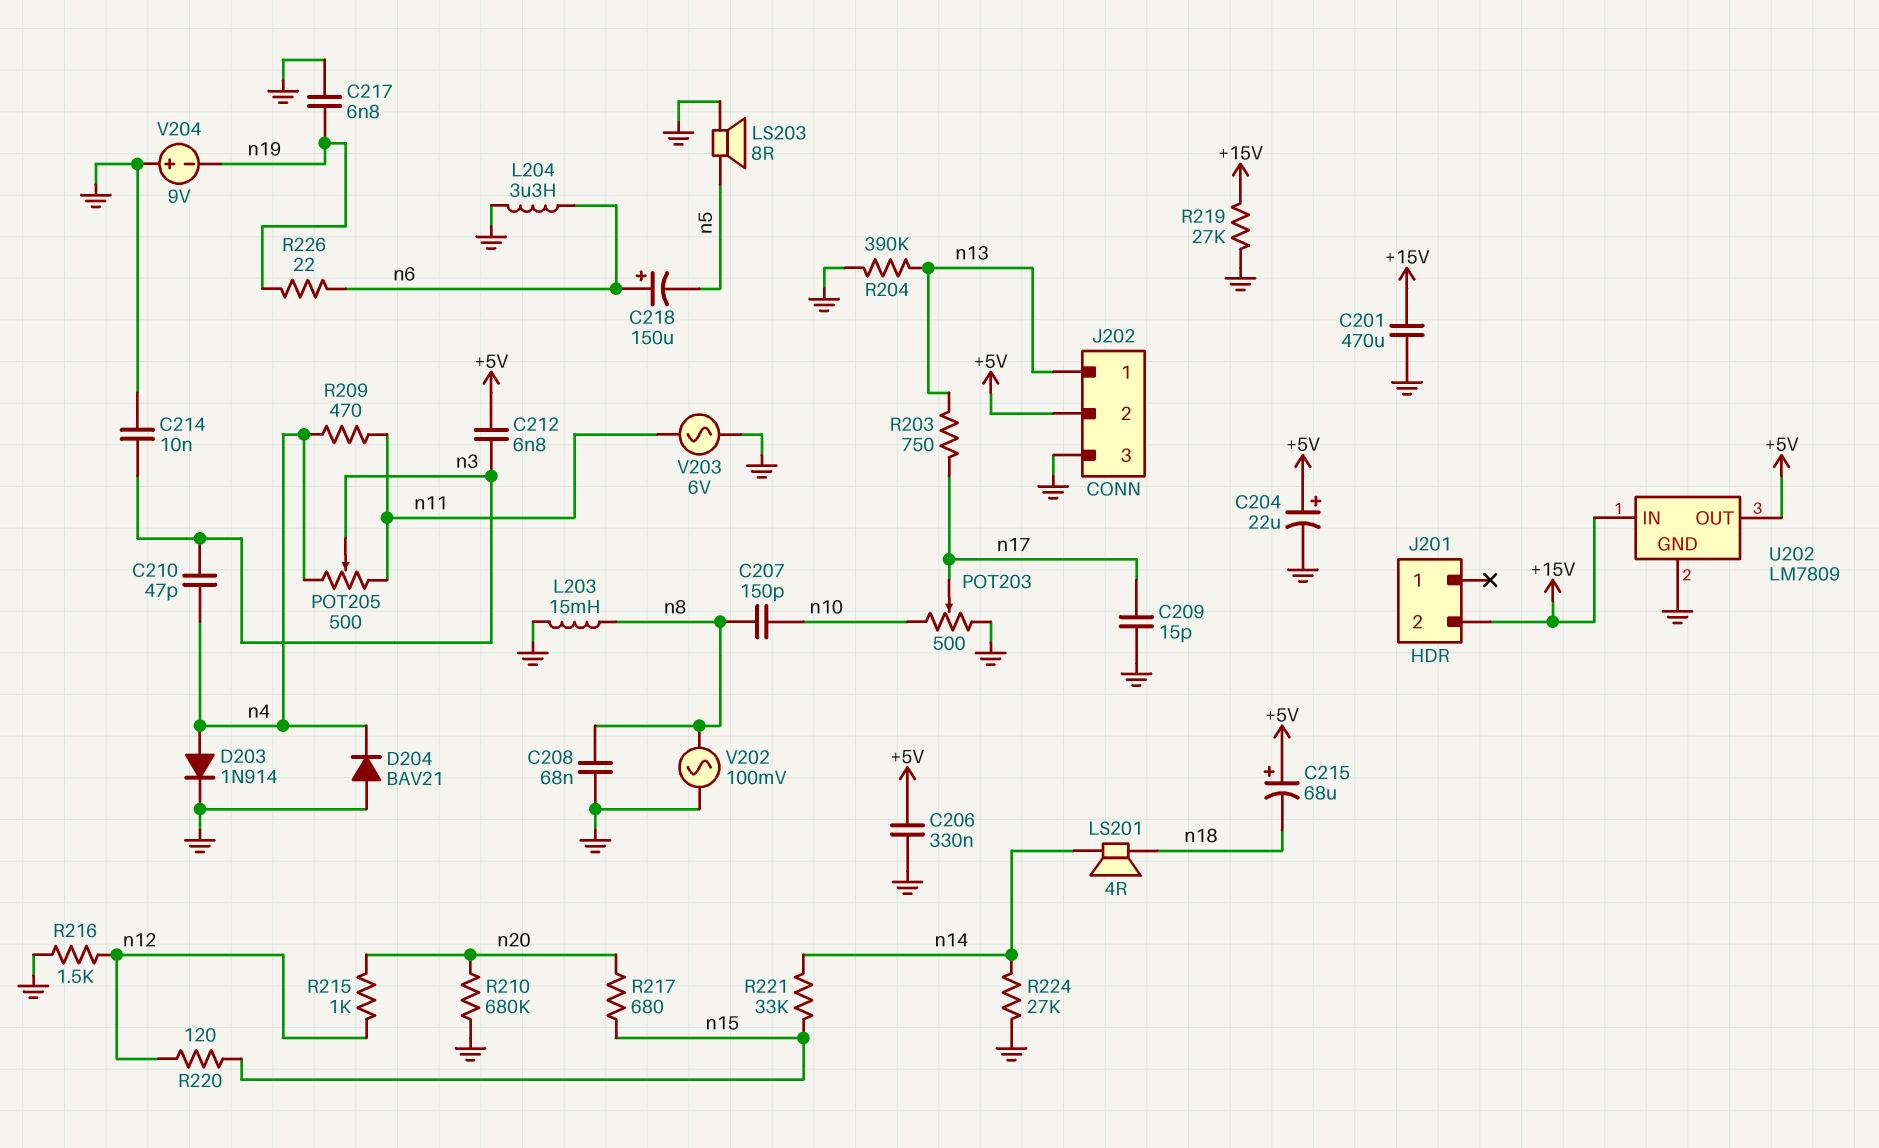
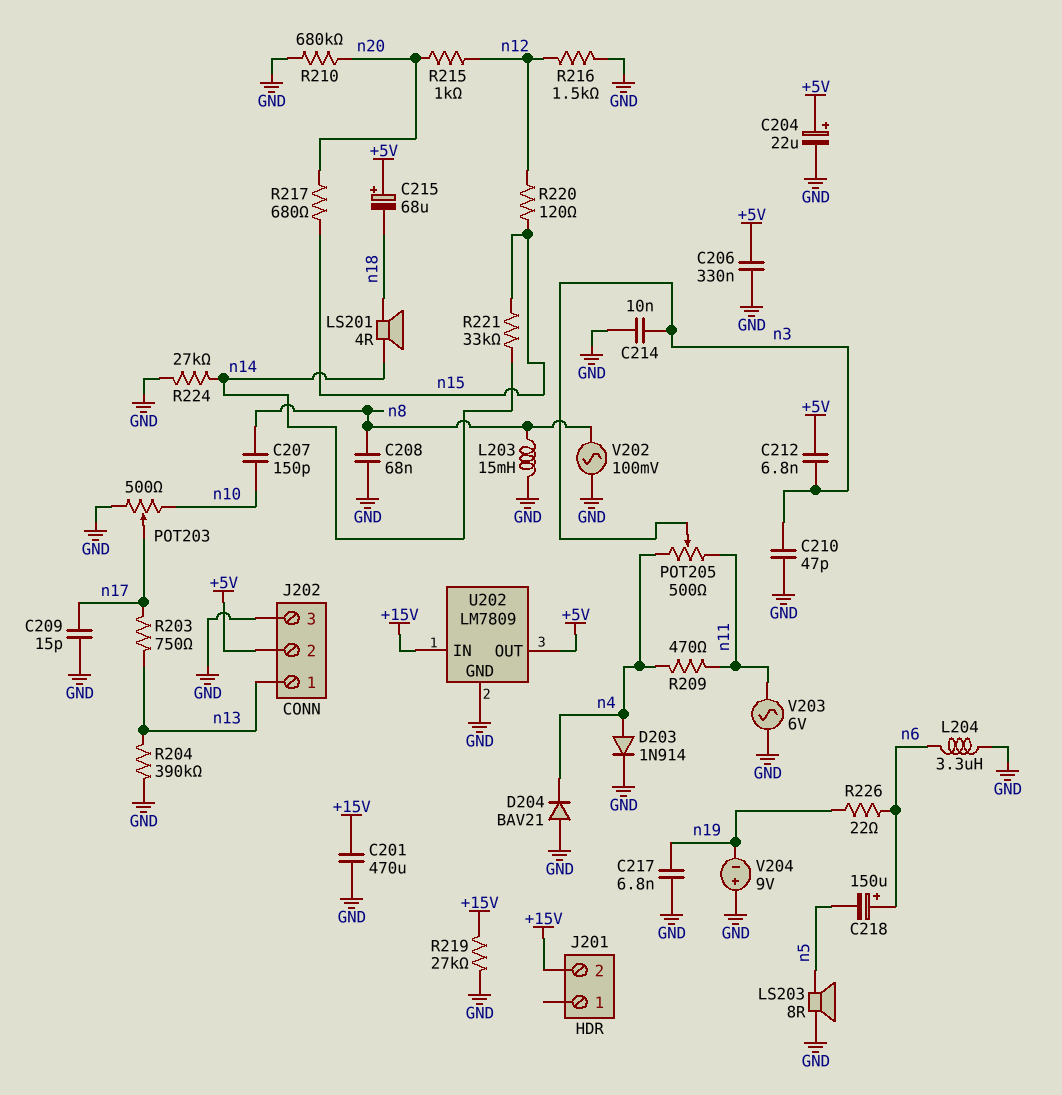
C210: 47pF (n3, n4) -> 47pF (GND, n3)

